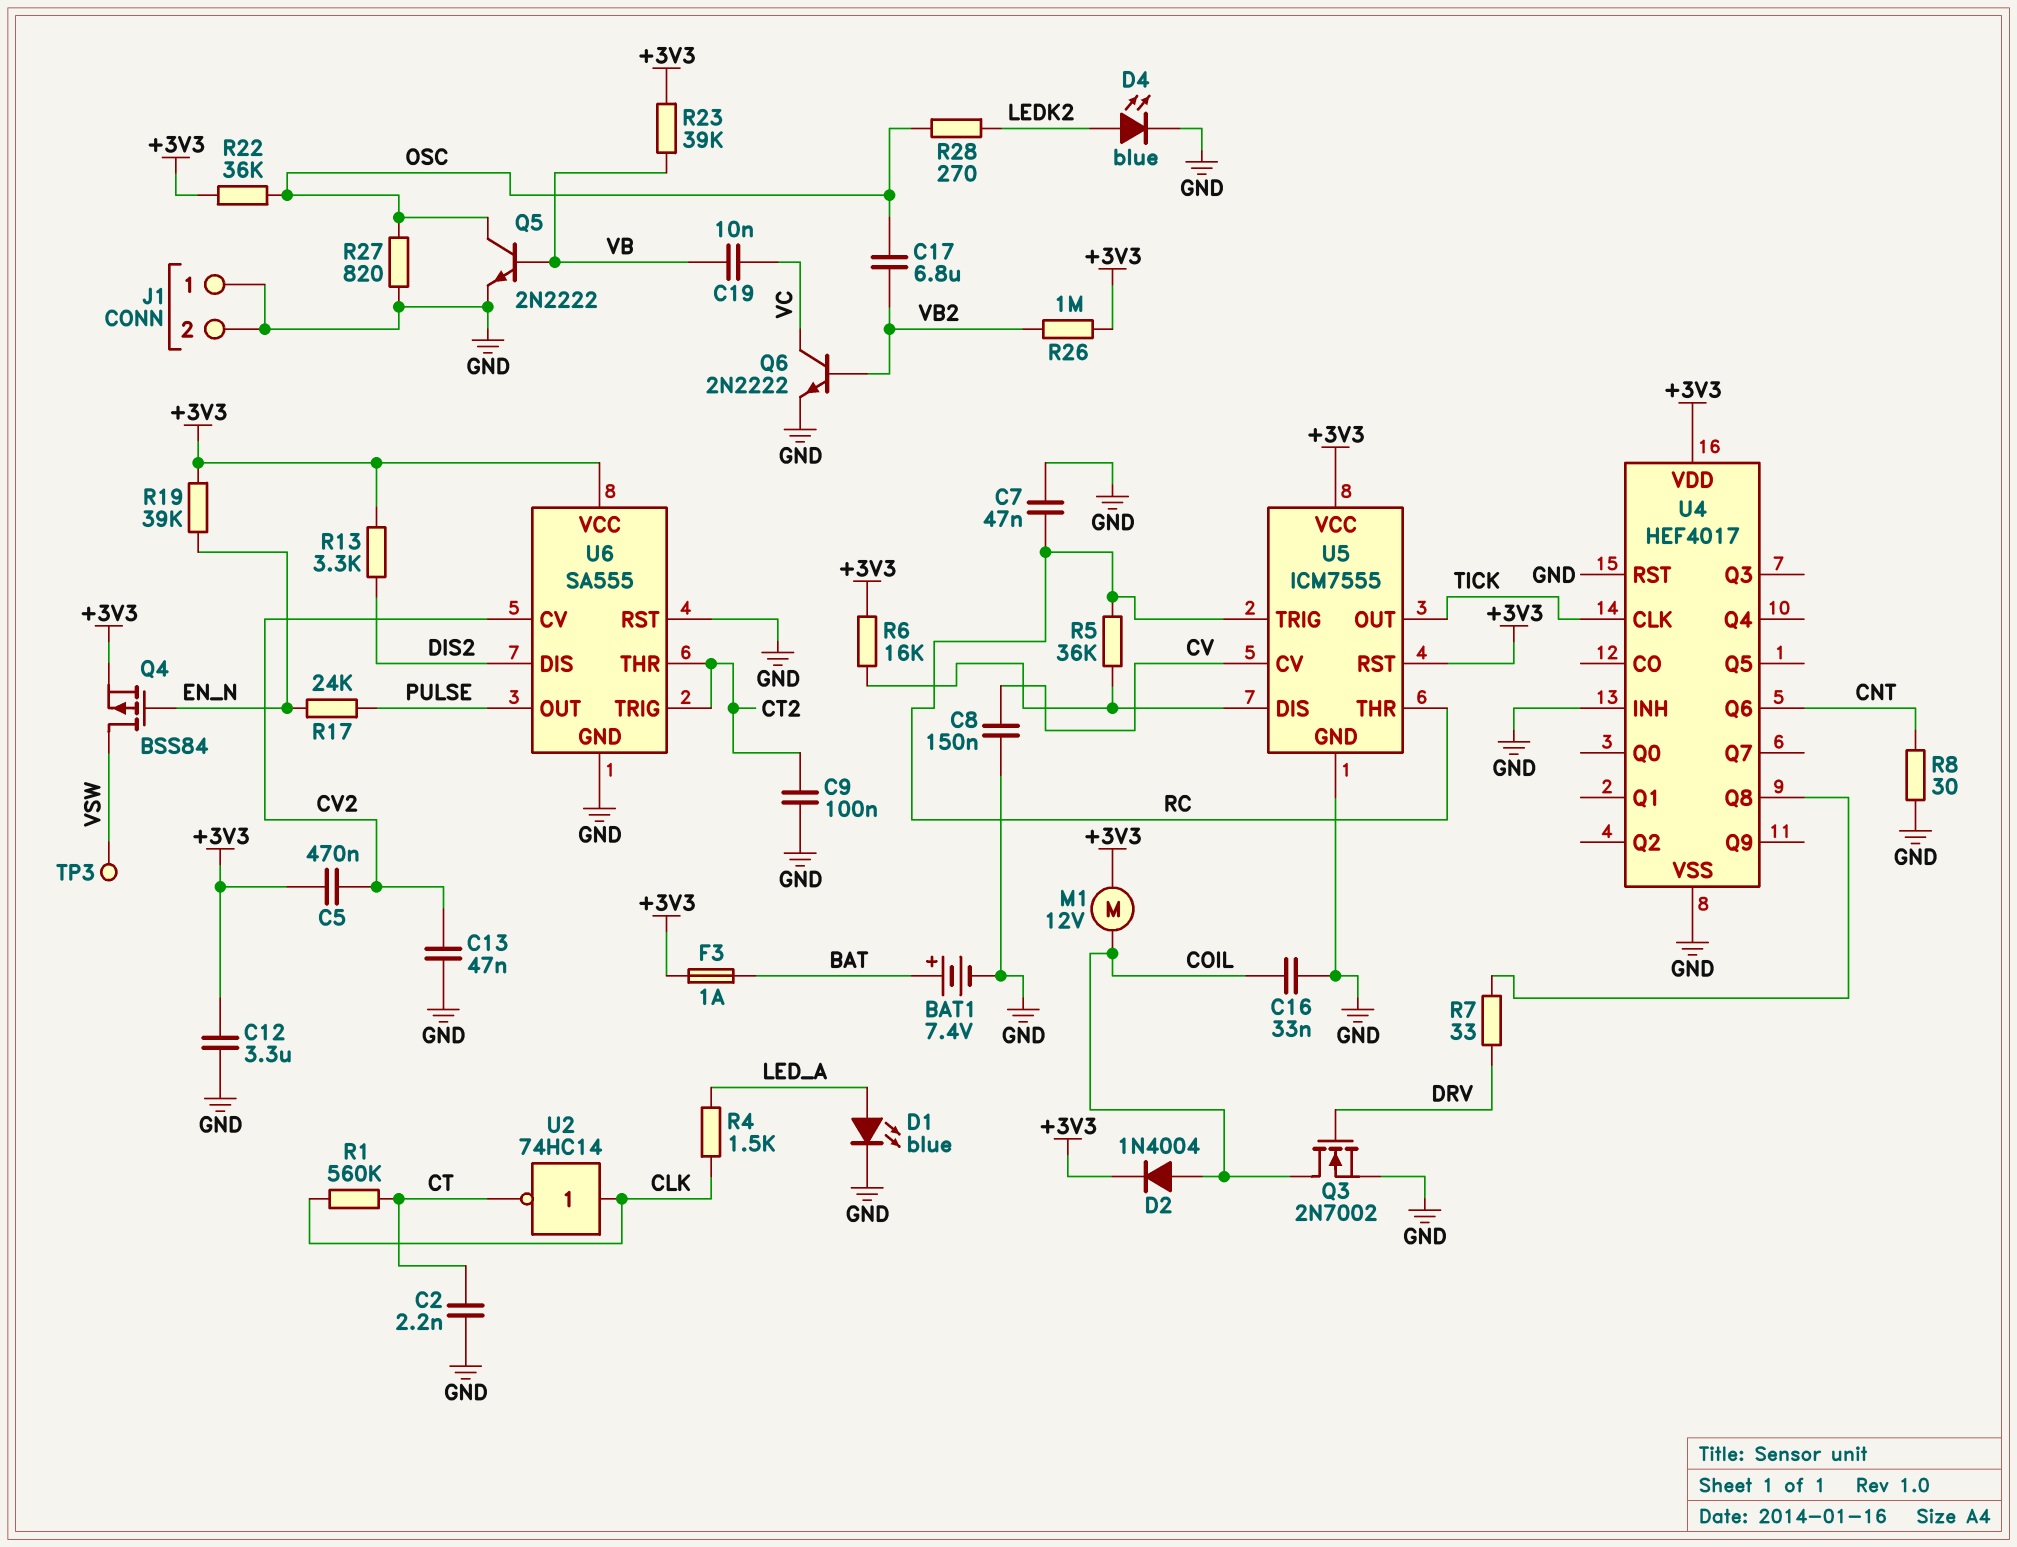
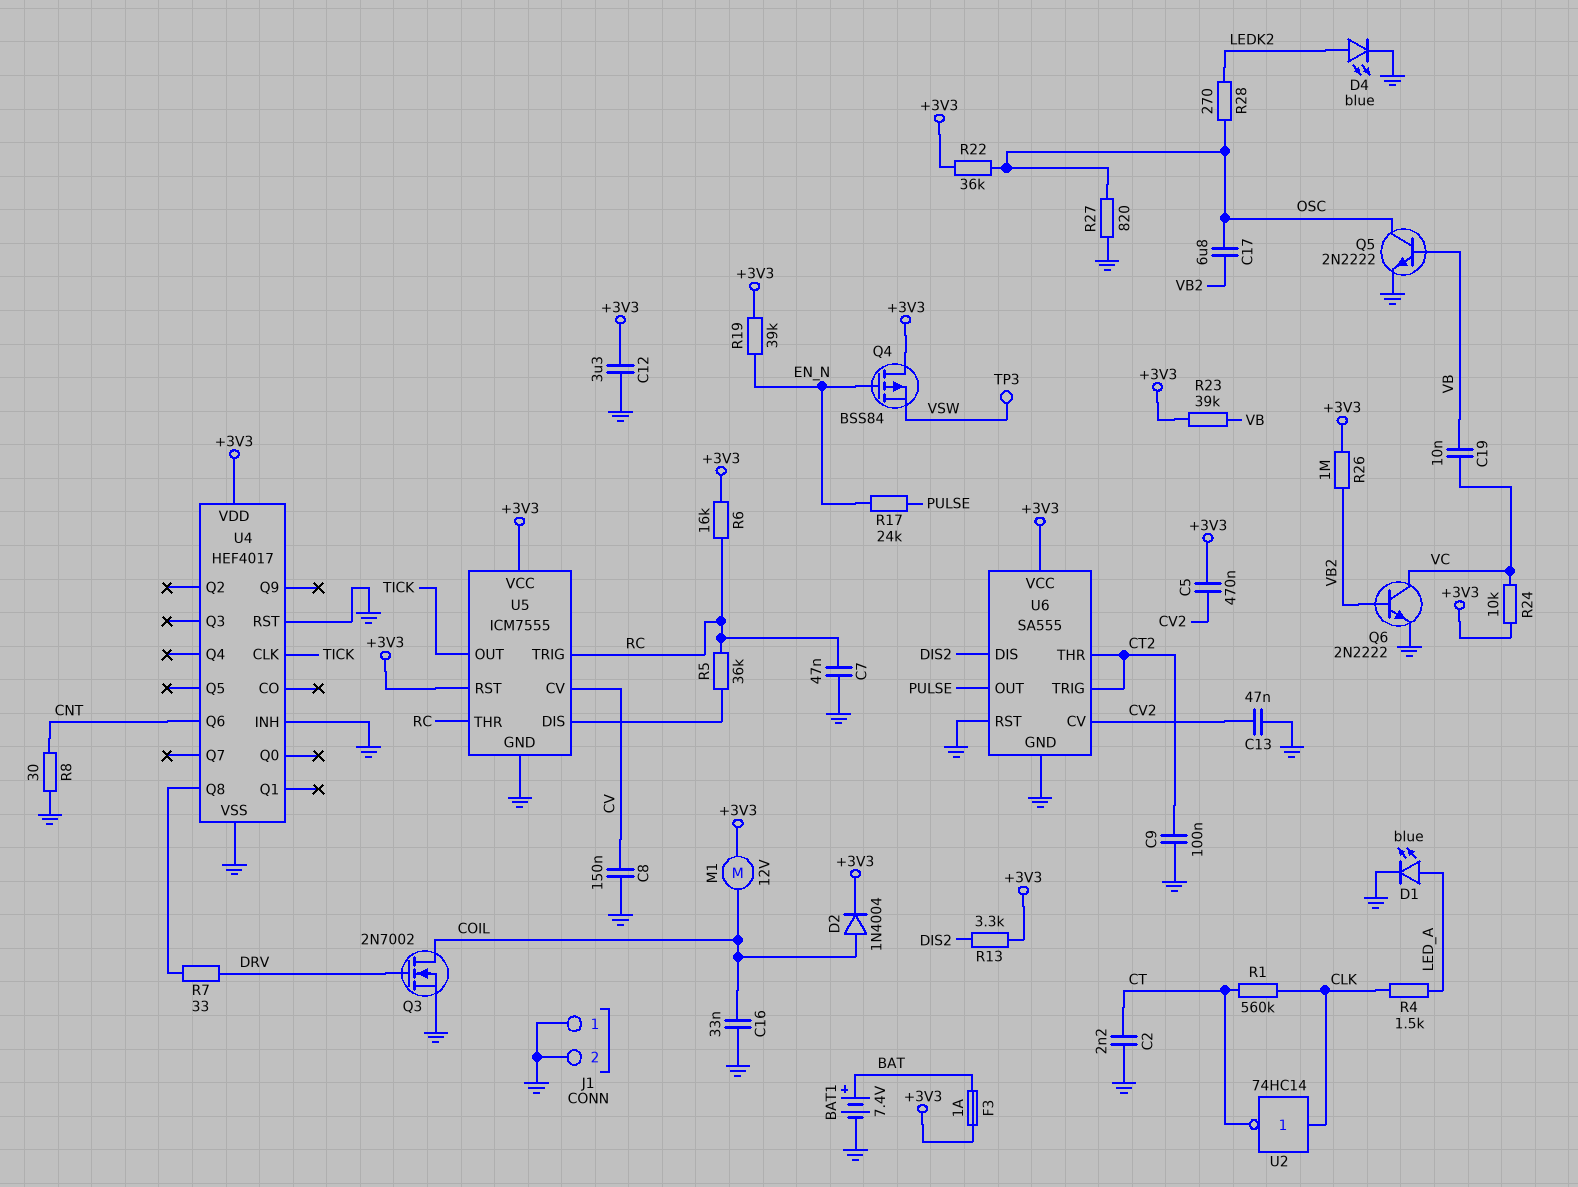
Q4: PMOS BSS84 (G EN_N, D VSW, S +3V3) -> PMOS BSS84 (G EN_N, D +3V3, S VSW)
R6: 16k (+3V3, U5/DIS) -> 16k (+3V3, RC)
R24: none -> 10k (+3V3, VC)

